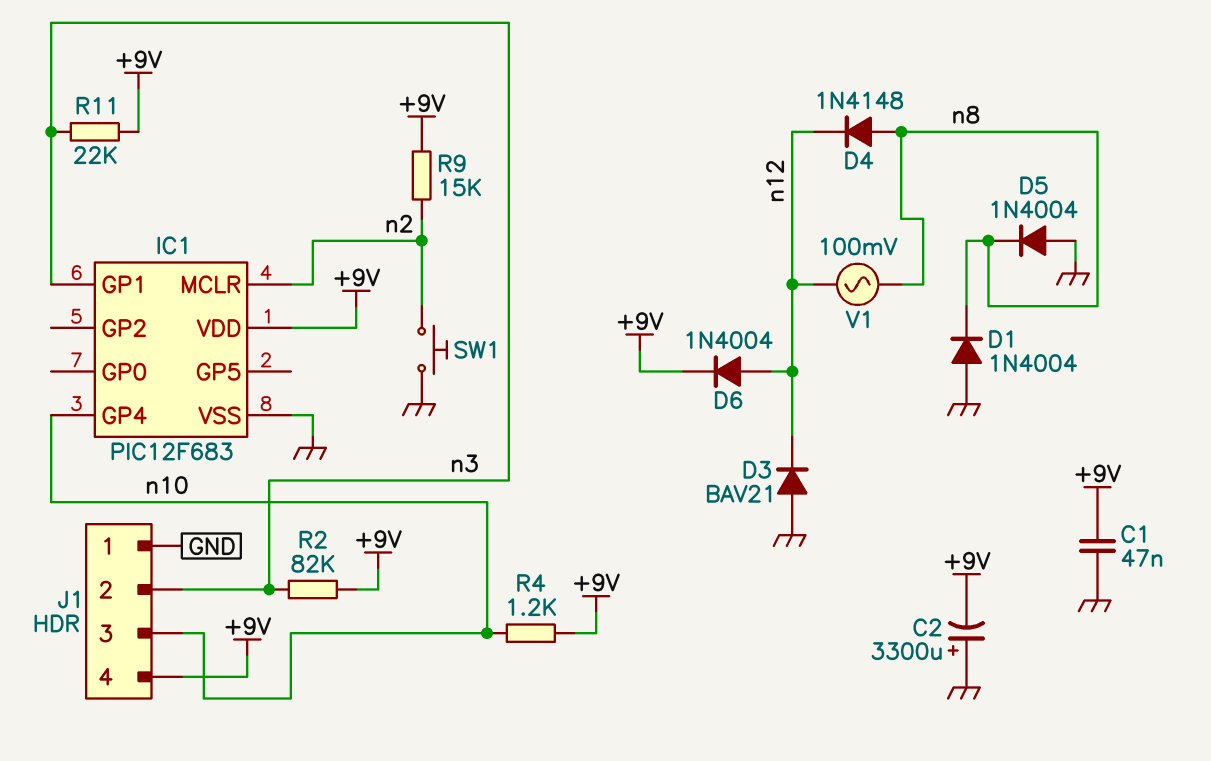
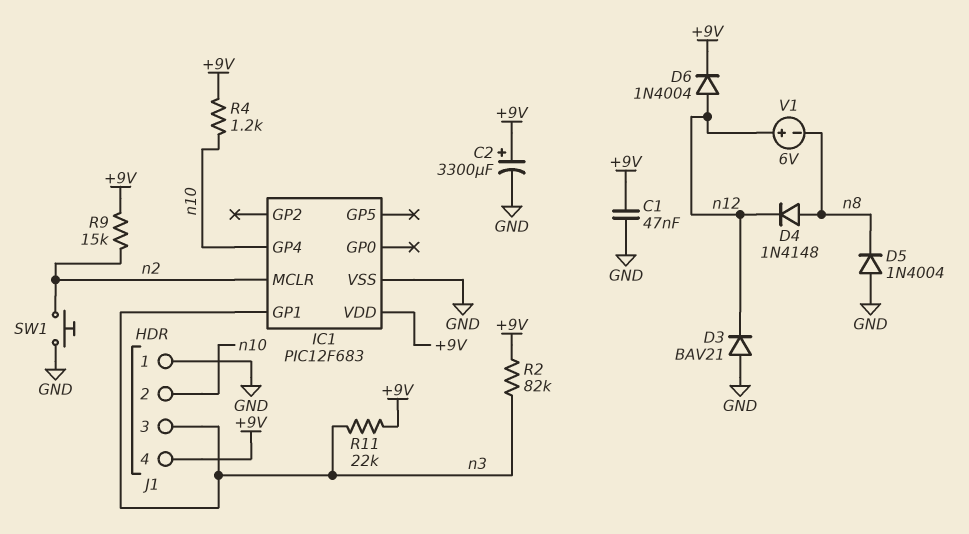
C2: 3300uF (plus GND, minus +9V) -> 3300uF (plus +9V, minus GND)
D1: diode 1N4004 (A GND, K n8) -> none
J1 pin 2: n3 -> n10
J1 pin 3: n10 -> n3
V1: AC 100mV (n8, n12) -> 6V (plus n12, minus n8)

